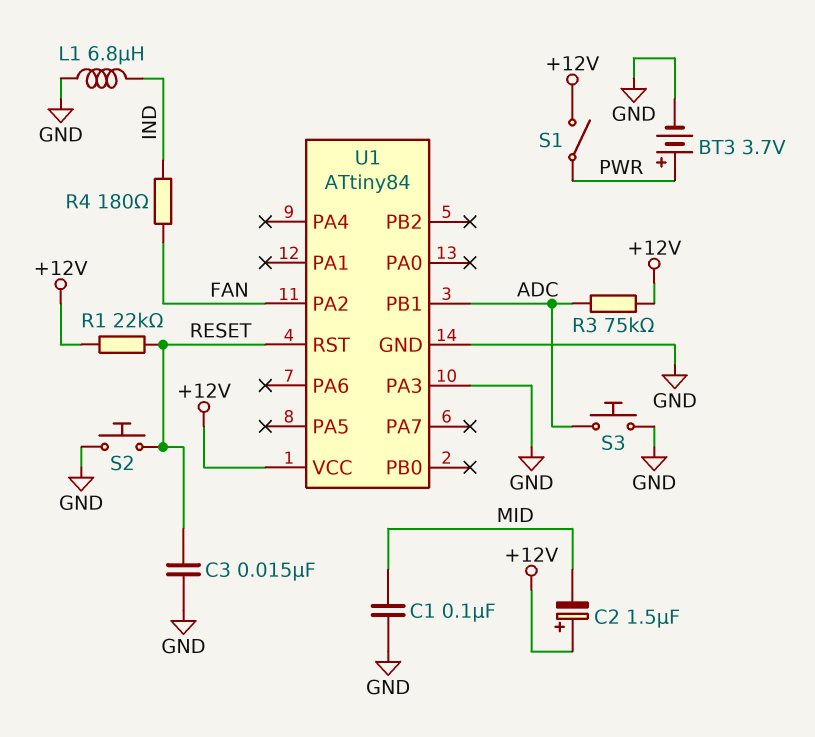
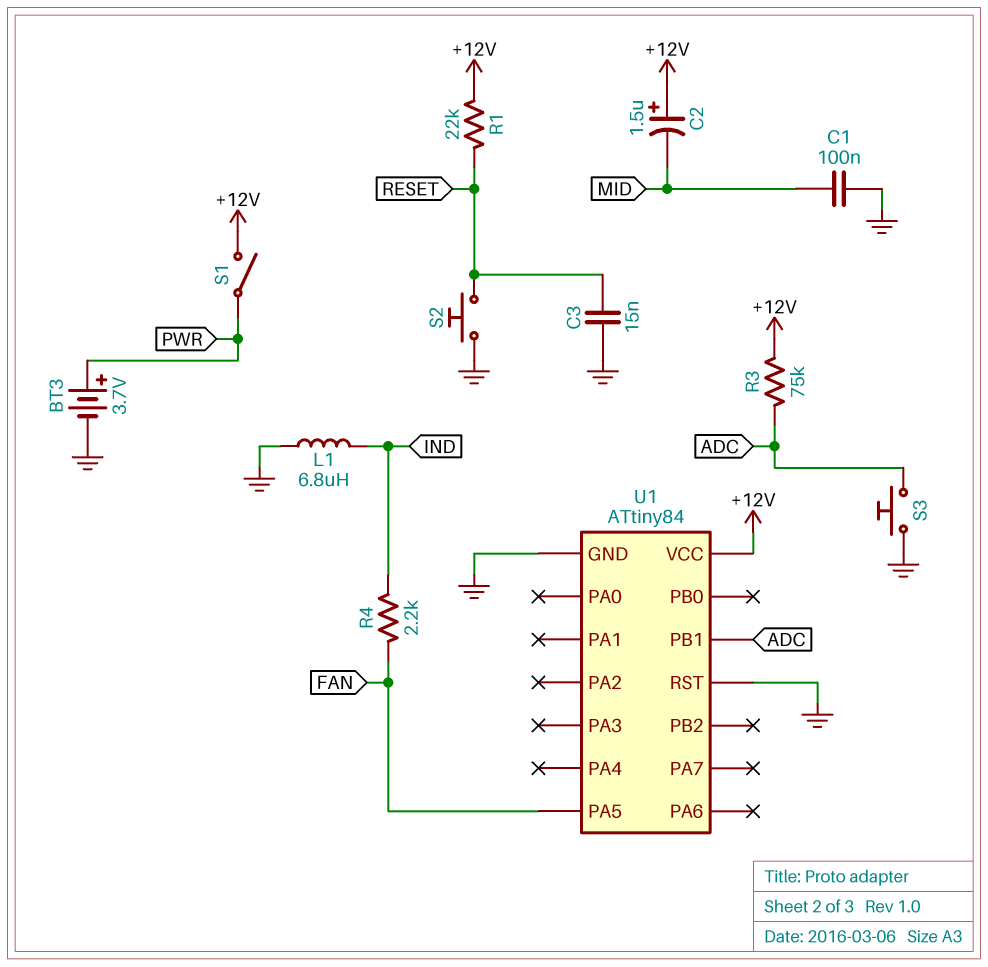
R4: 180 (FAN, IND) -> 2.2k (FAN, IND)
U1 pin PA2: FAN -> none
U1 pin PA3: GND -> none
U1 pin PA5: none -> FAN
U1 pin RST: RESET -> GND

